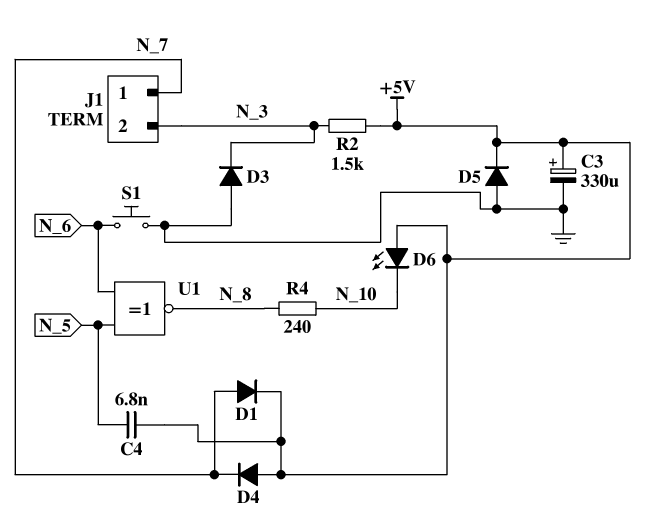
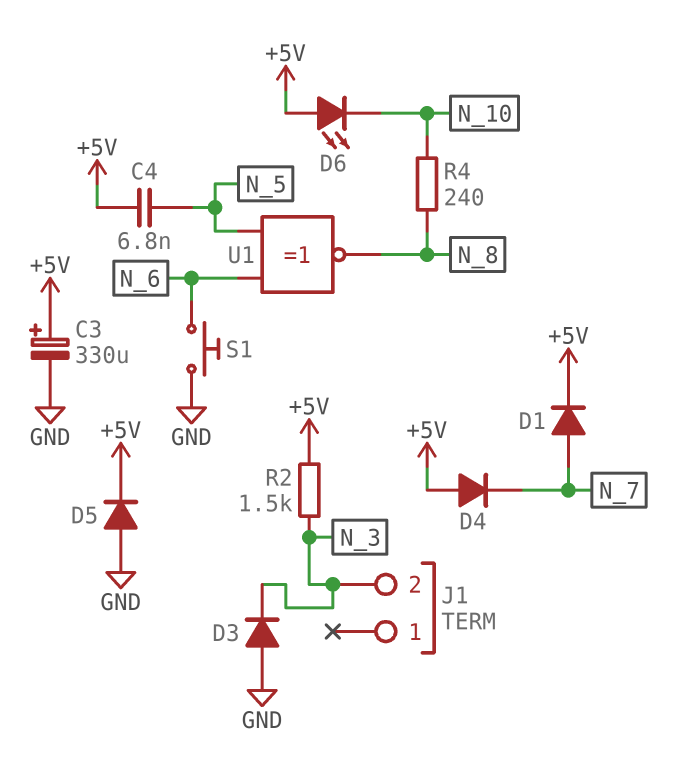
J1 pin 1: N_7 -> none

